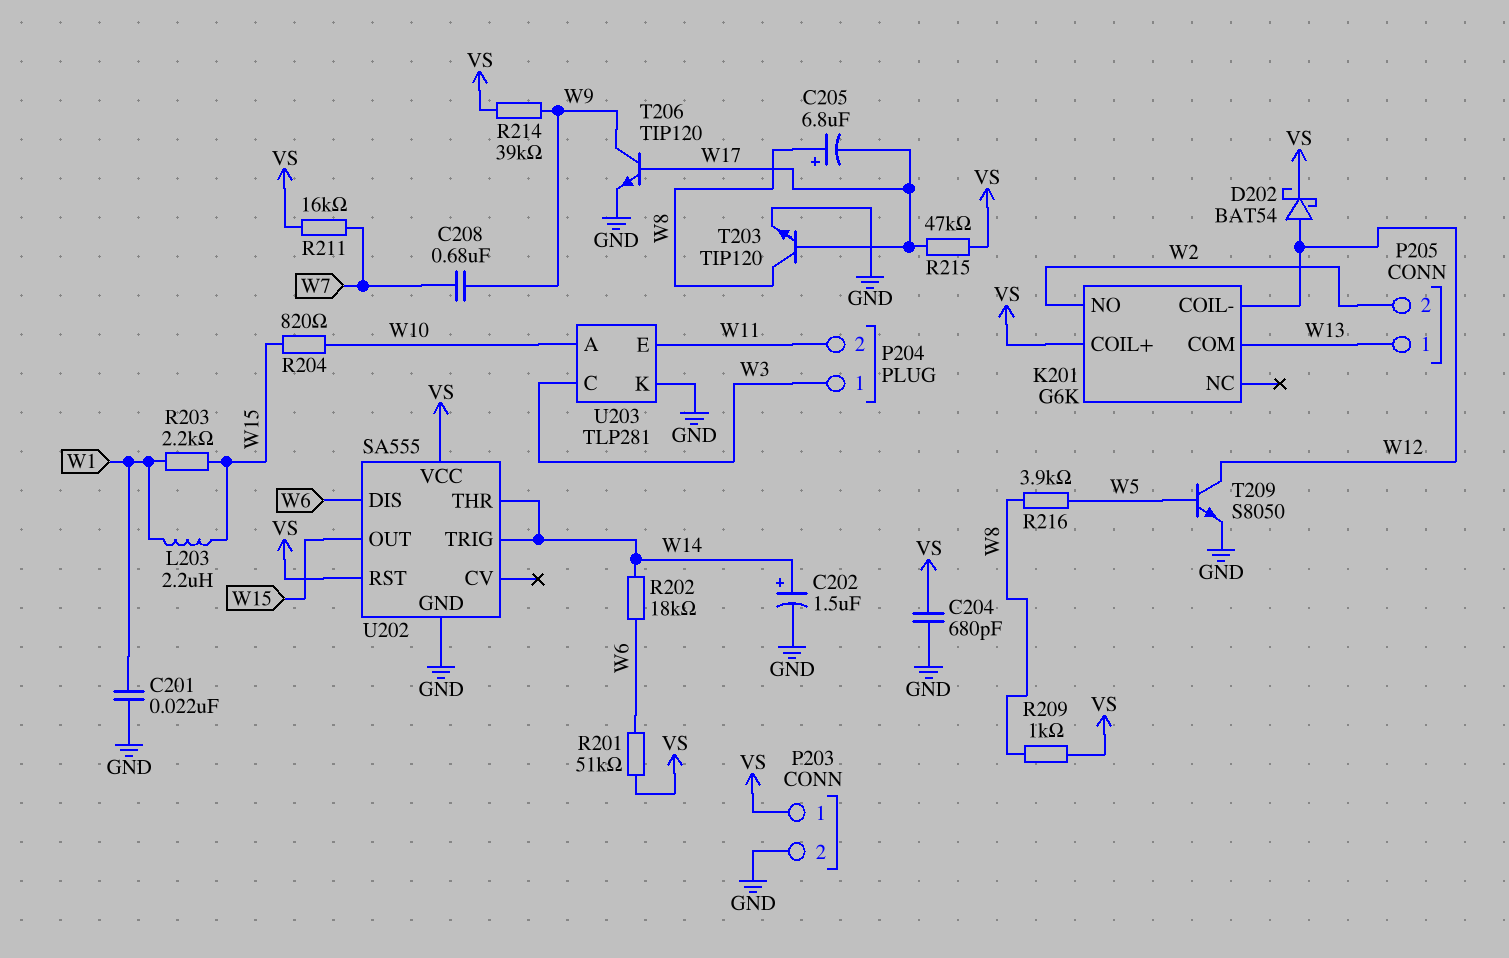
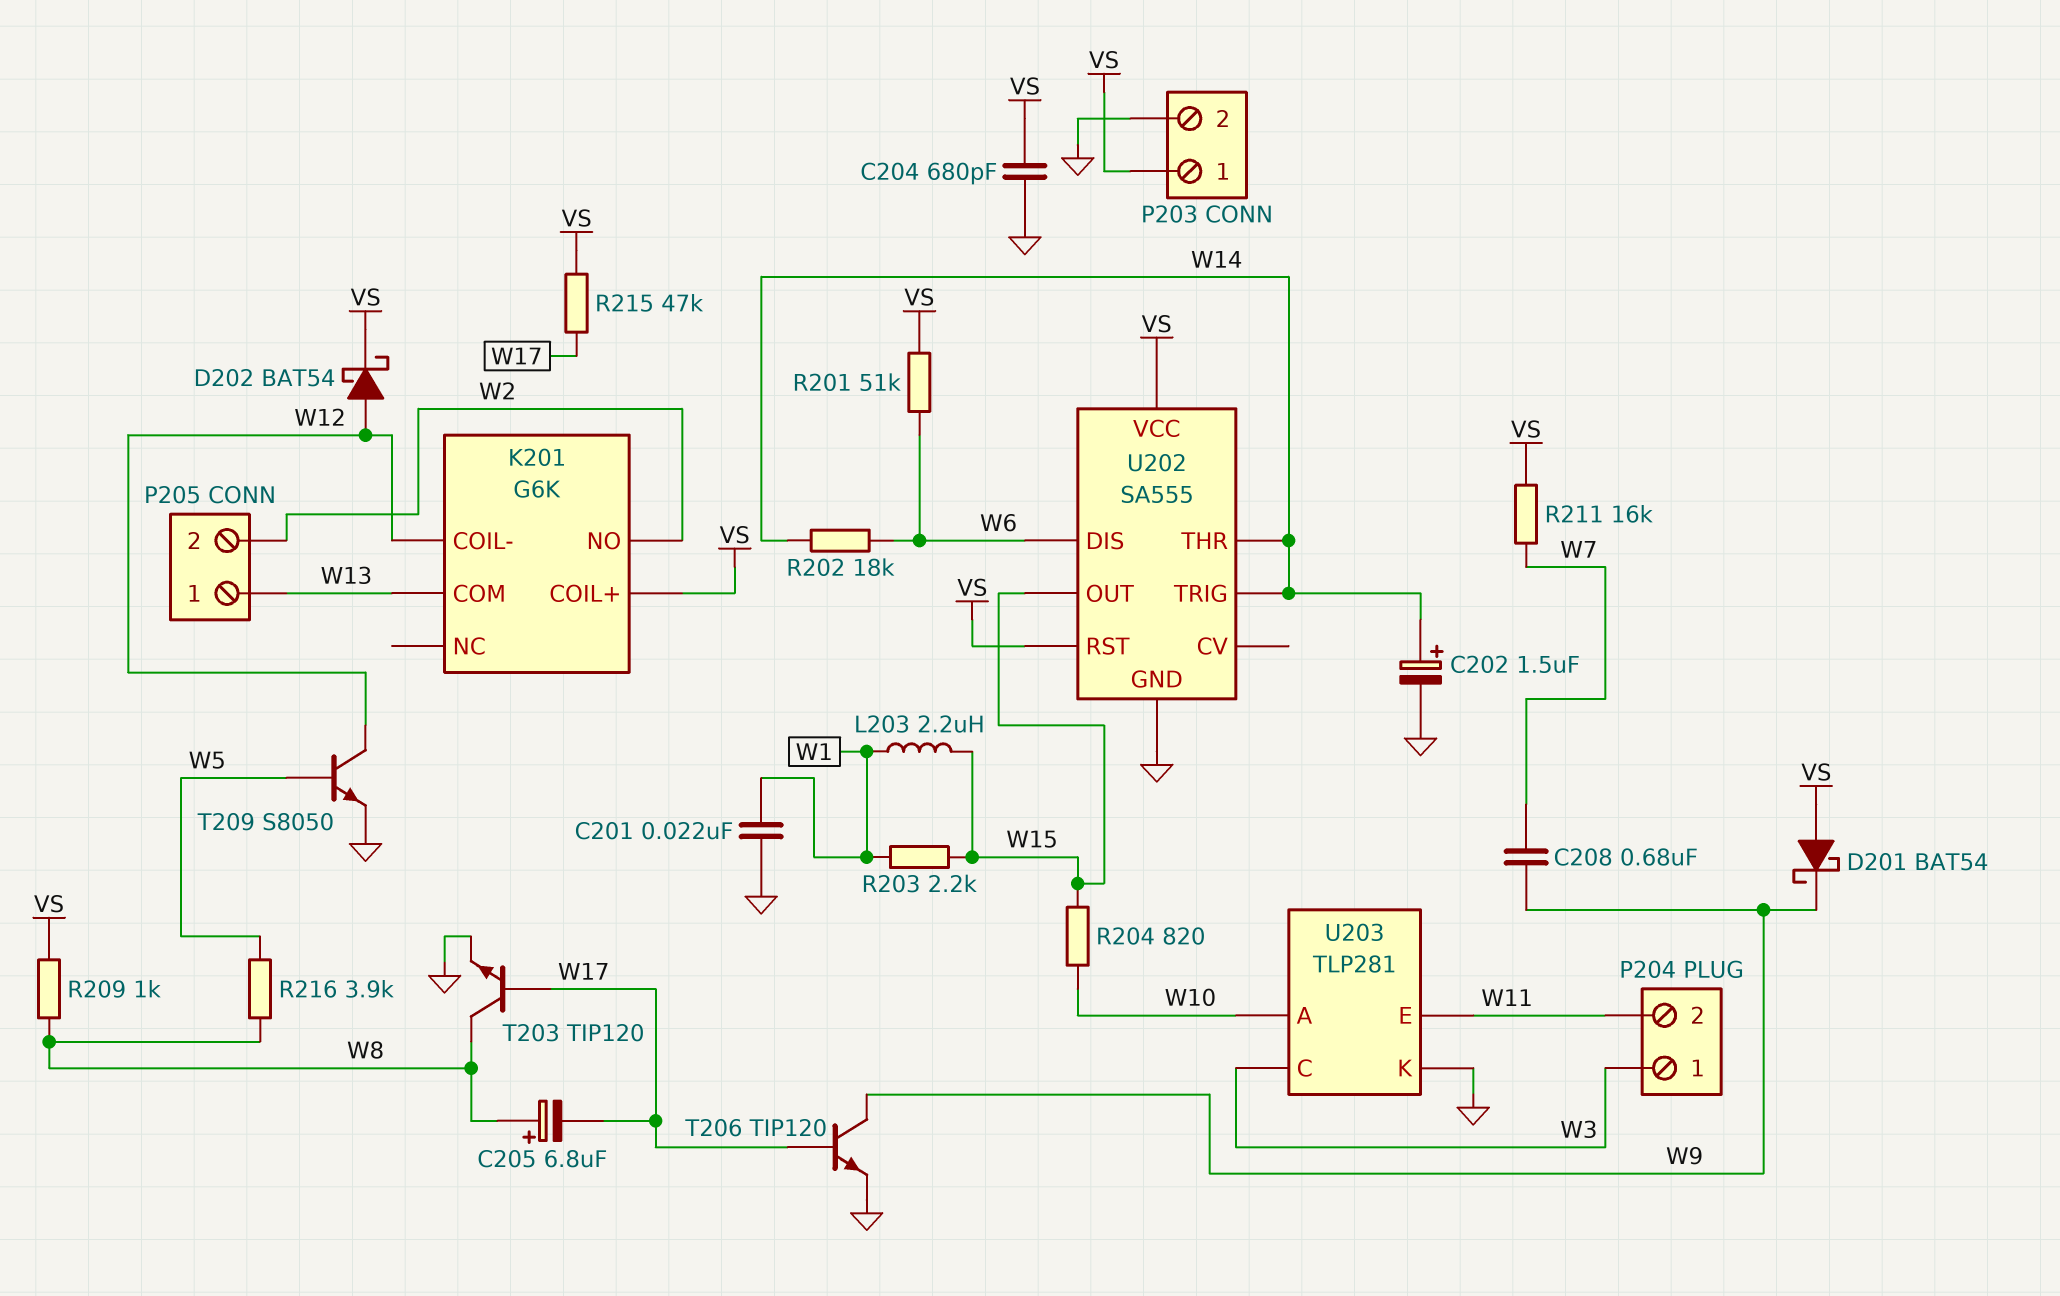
D201: none -> schottky BAT54 (A VS, K W9)
R214: 39k (VS, W9) -> none

